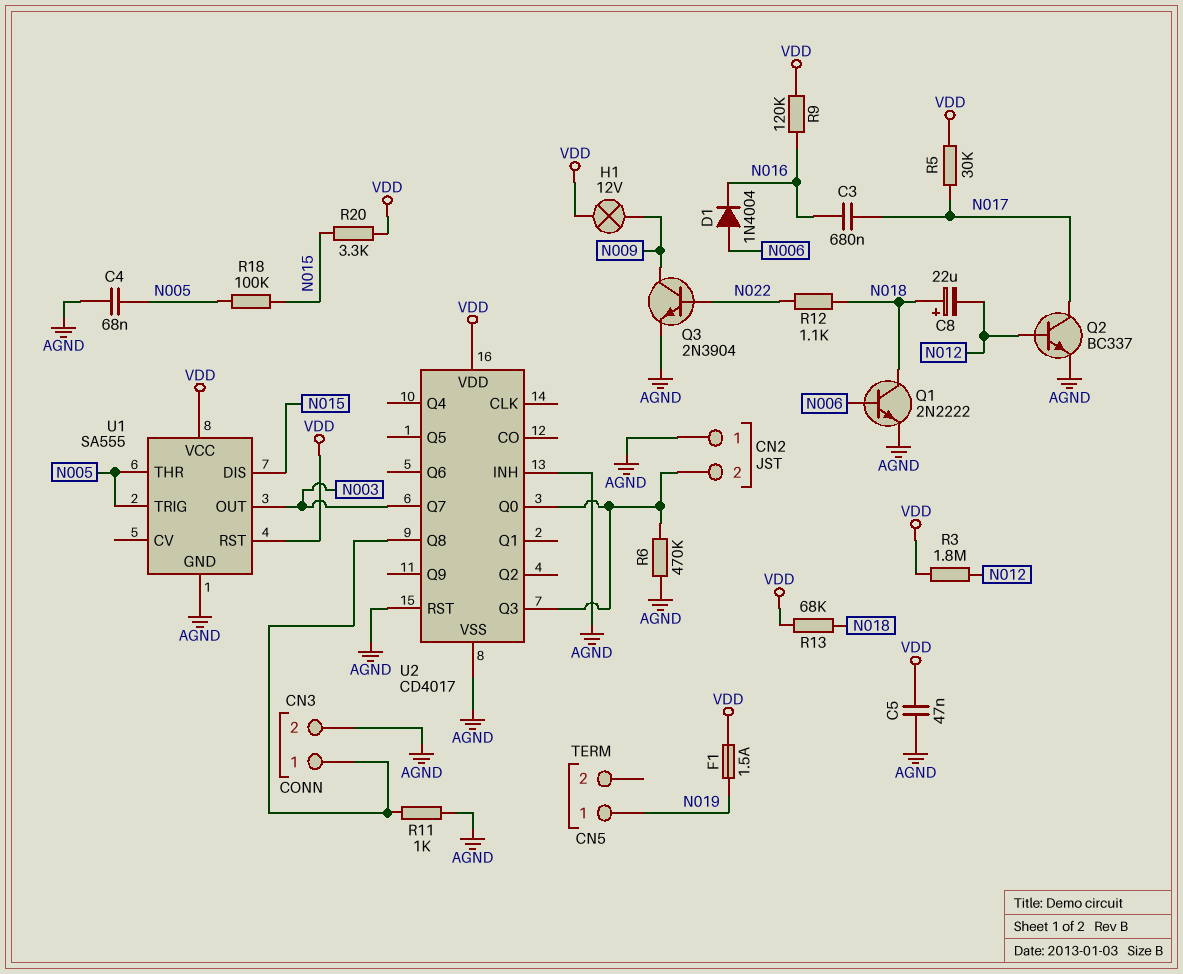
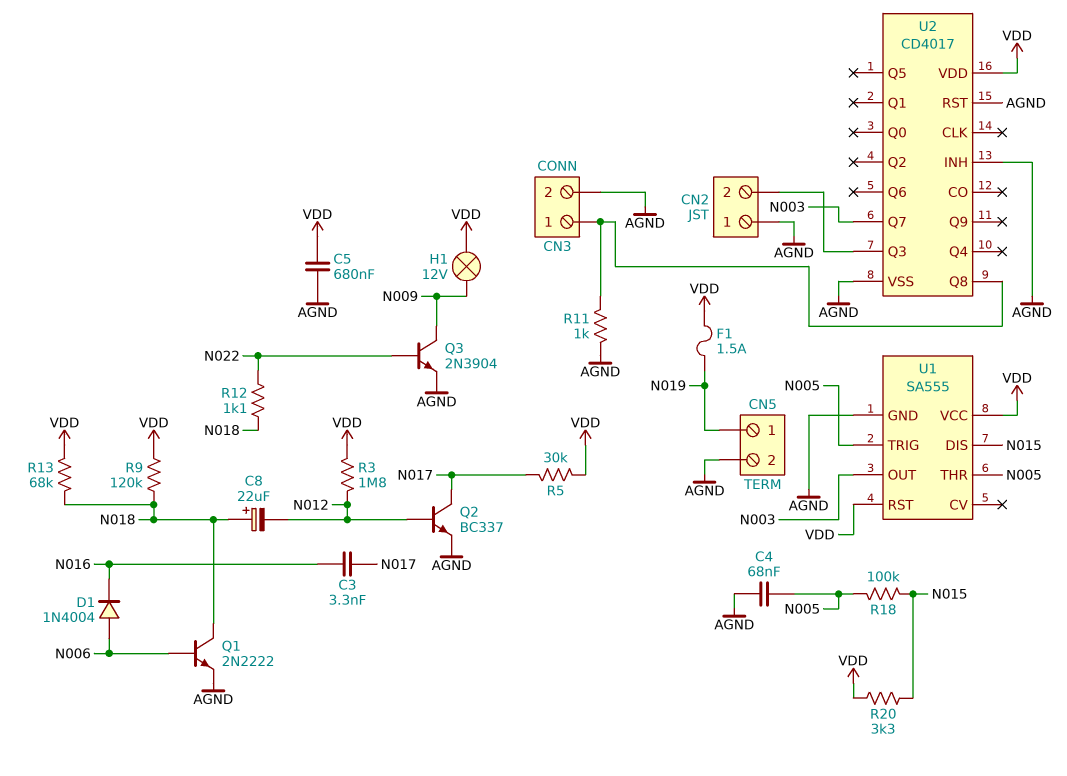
C3: 680nF (N016, N017) -> 3.3nF (N016, N017)
C5: 47nF (AGND, VDD) -> 680nF (AGND, VDD)
CN5 pin 2: none -> AGND
R6: 470k (AGND, CN2/2) -> none
R9: 120k (N016, VDD) -> 120k (N018, VDD)
U2 pin Q0: CN2/2 -> none

